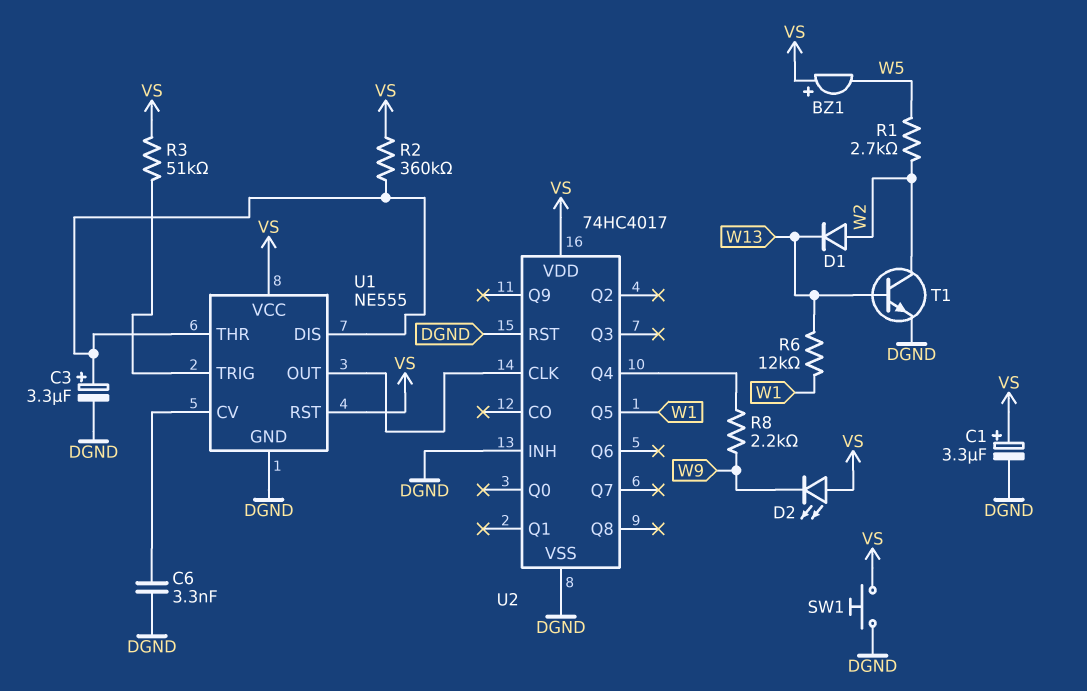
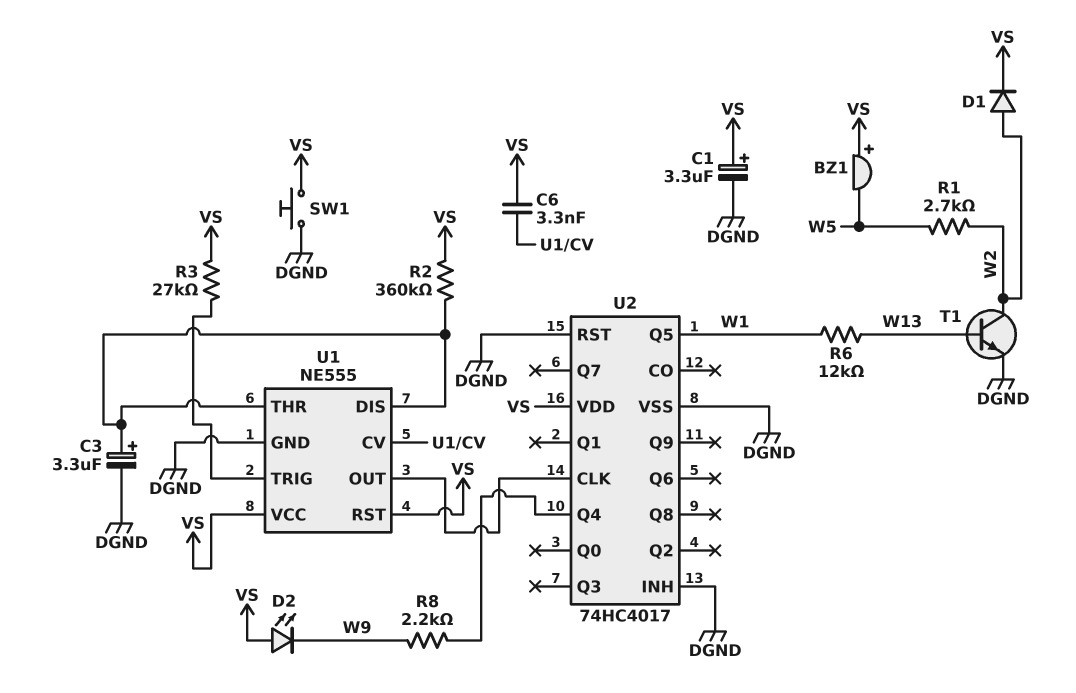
C6: 3.3nF (DGND, U1/CV) -> 3.3nF (U1/CV, VS)
D1: diode (A W2, K W13) -> diode (A W2, K VS)
R3: 51k (U1/TRIG, VS) -> 27k (U1/TRIG, VS)

